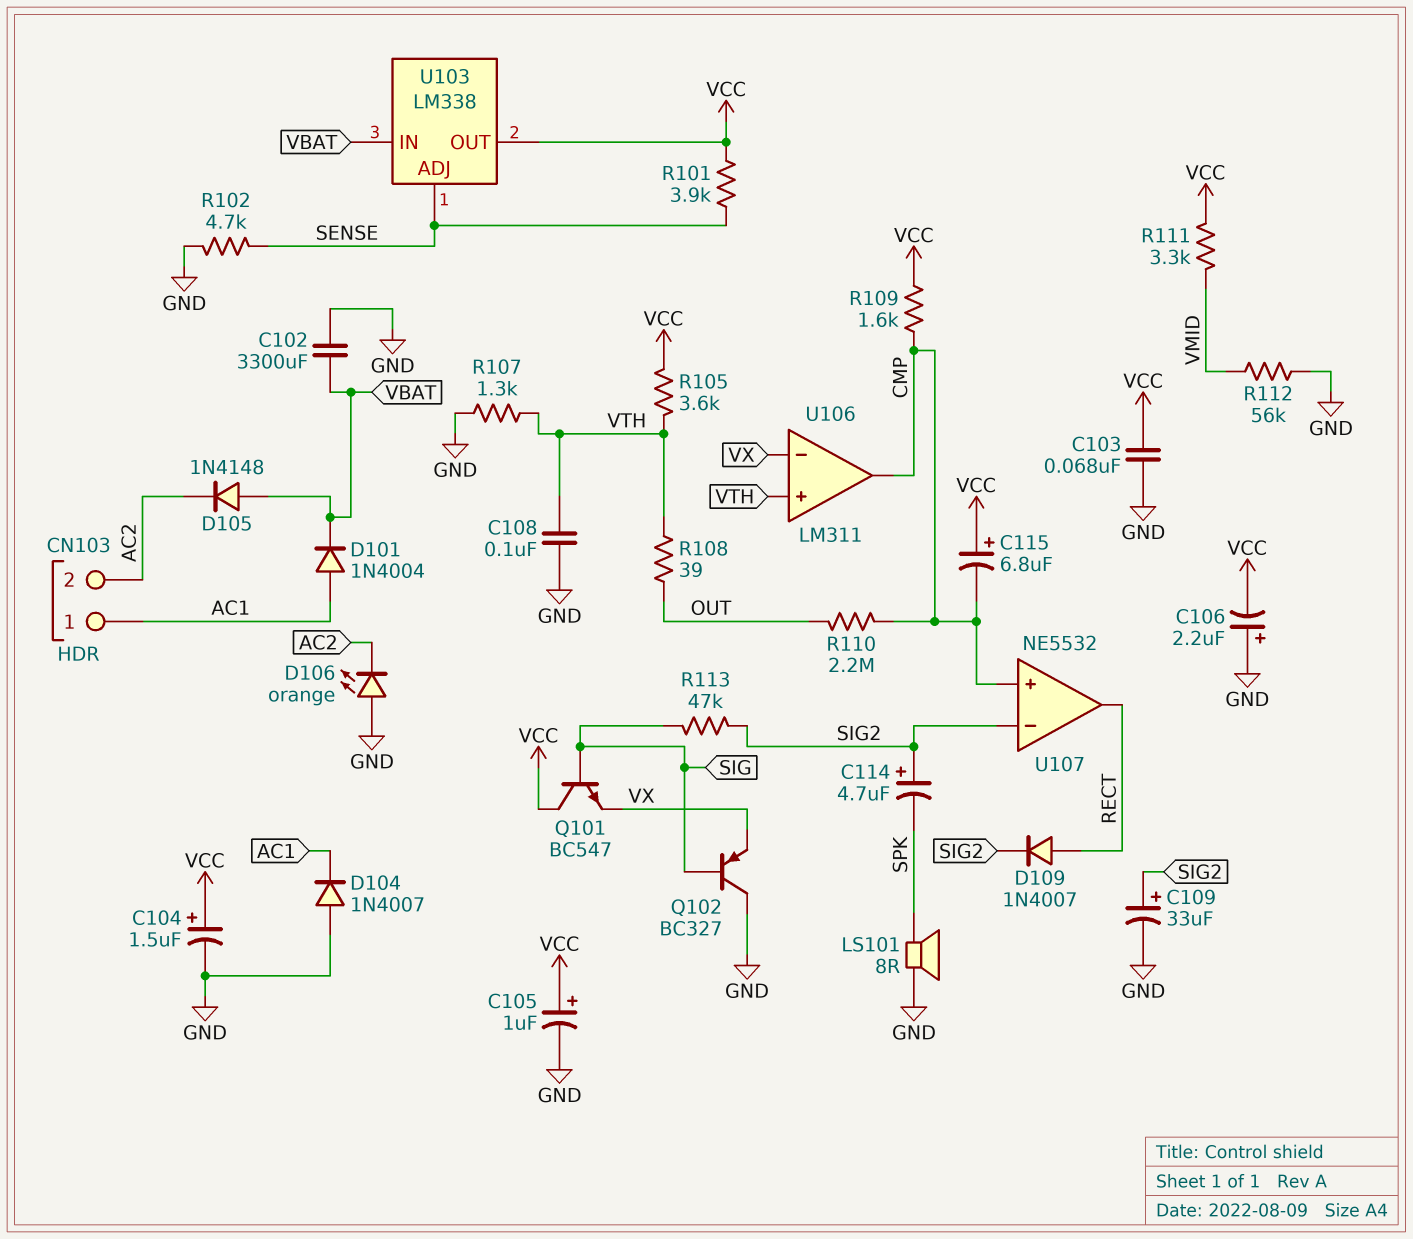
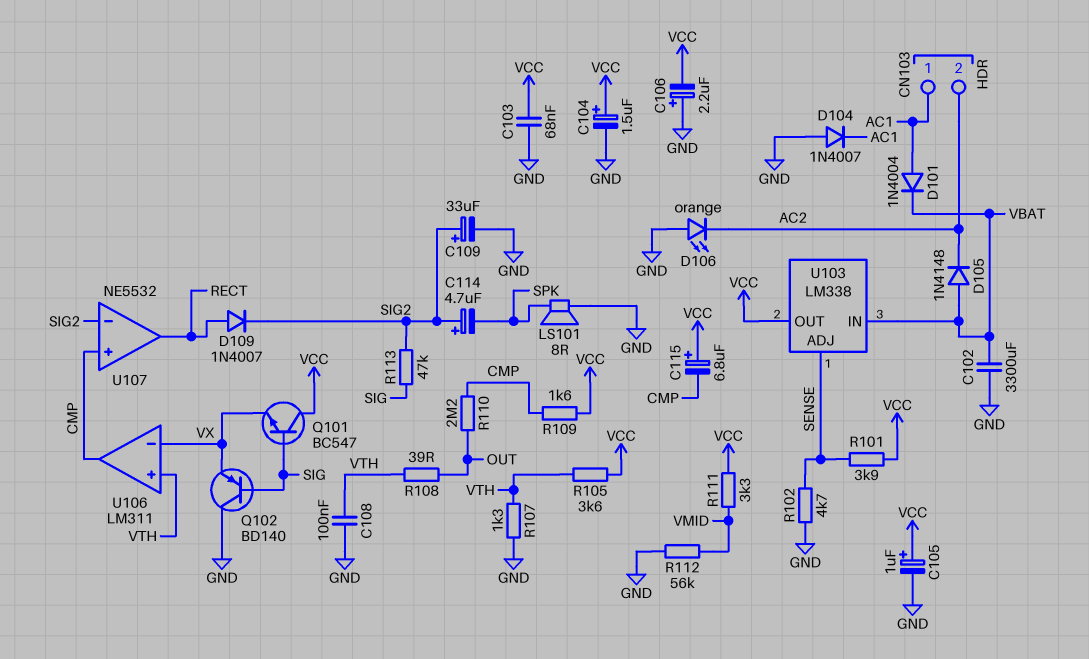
Q102: PNP BC327 (B SIG, C GND, E VX) -> PNP BD140 (B SIG, C GND, E VX)

